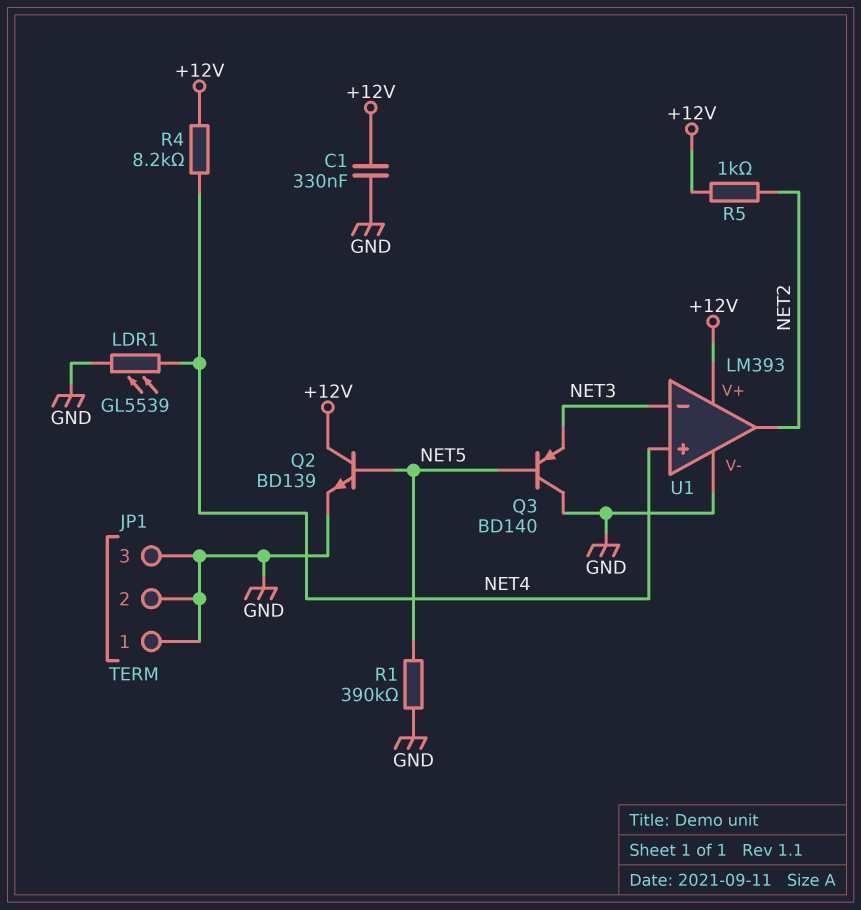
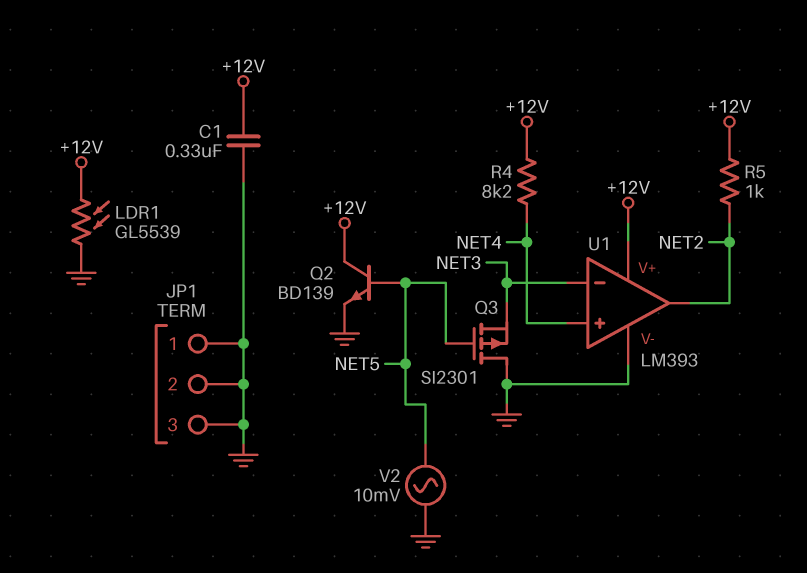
LDR1: GL5539 (GND, NET4) -> GL5539 (+12V, GND)
Q3: PNP BD140 (B NET5, C GND, E NET3) -> PMOS SI2301 (G NET5, D GND, S NET3)
R1: 390k (GND, NET5) -> none
V2: none -> AC 10mV (GND, NET5)

